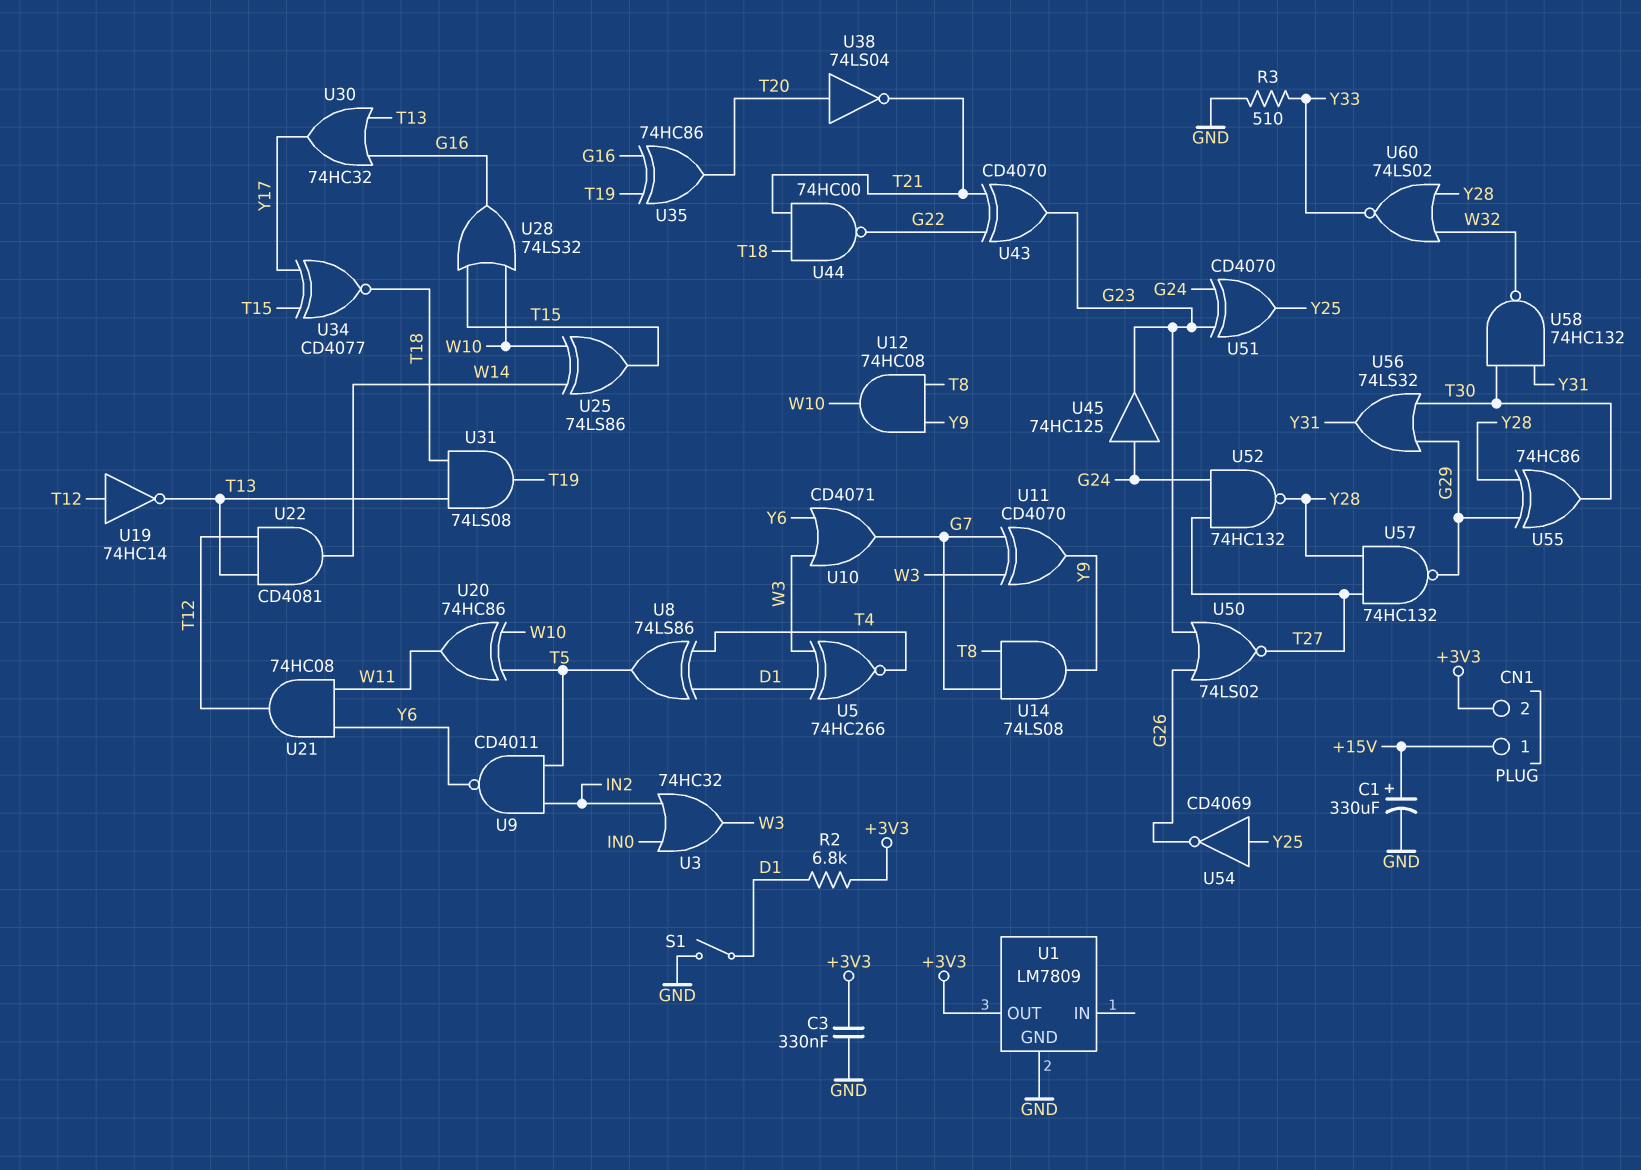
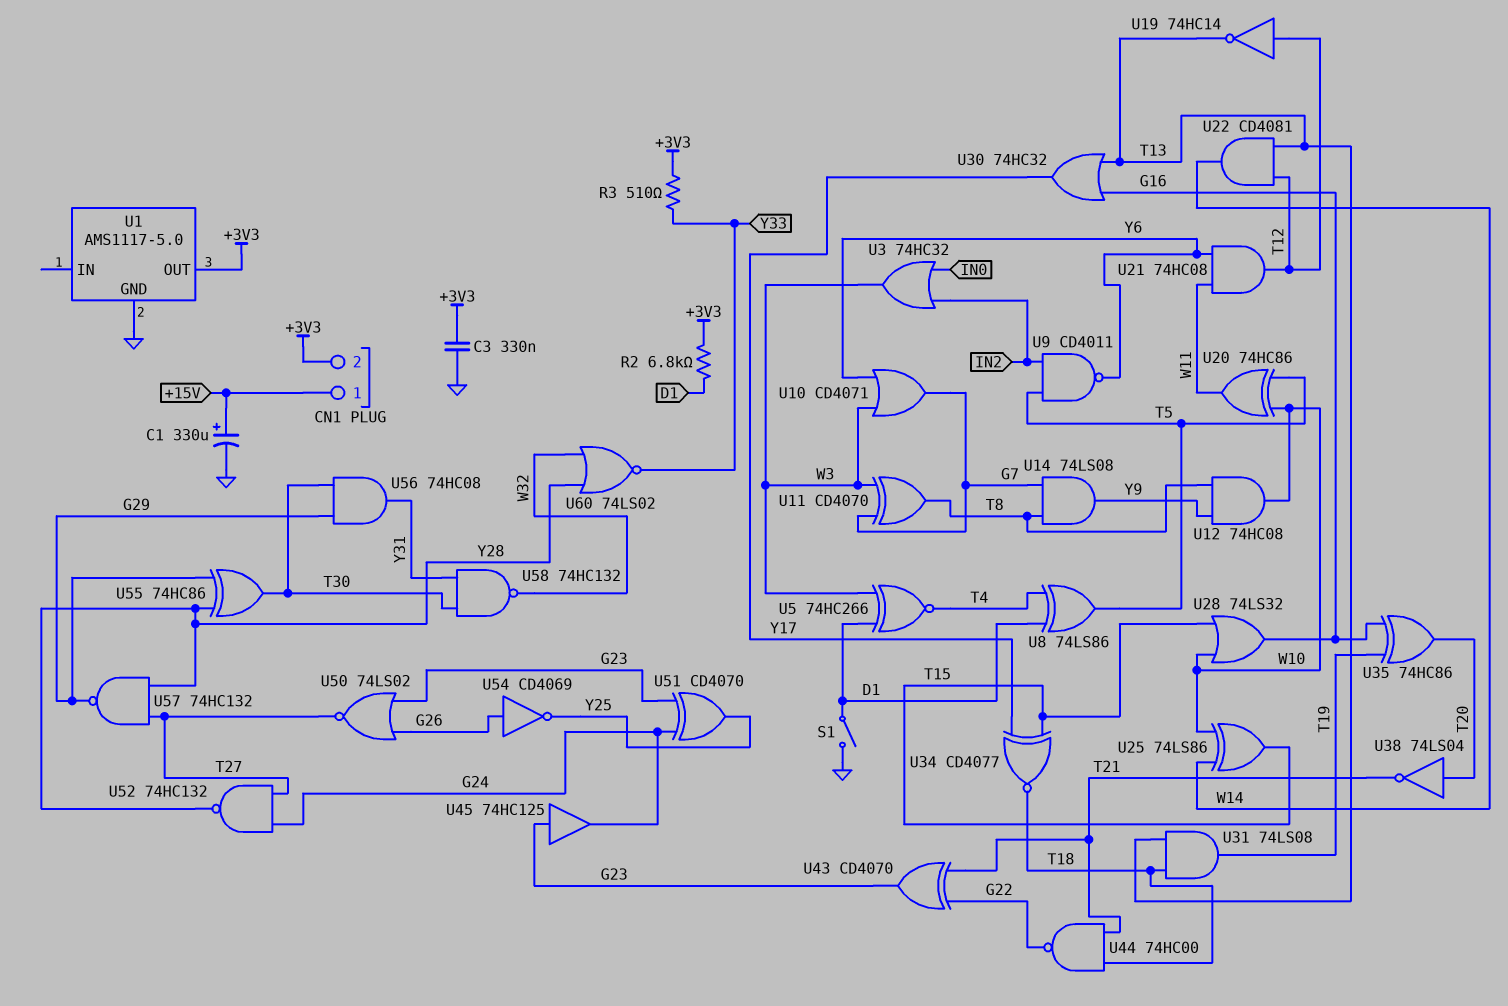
R3: 510 (GND, Y33) -> 510 (+3V3, Y33)
U1: LM7809 -> AMS1117-5.0
U11: XOR CD4070 (in G7, in W3, out Y9) -> XOR CD4070 (in G7, in W3, out T8)
U45: buffer 74HC125 (in G24, out G23) -> buffer 74HC125 (in G23, out G24)
U54: NOT CD4069 (in Y25, out G26) -> NOT CD4069 (in G26, out Y25)
U56: OR 74LS32 (in G29, in T30, out Y31) -> AND 74HC08 (in G29, in T30, out Y31)

